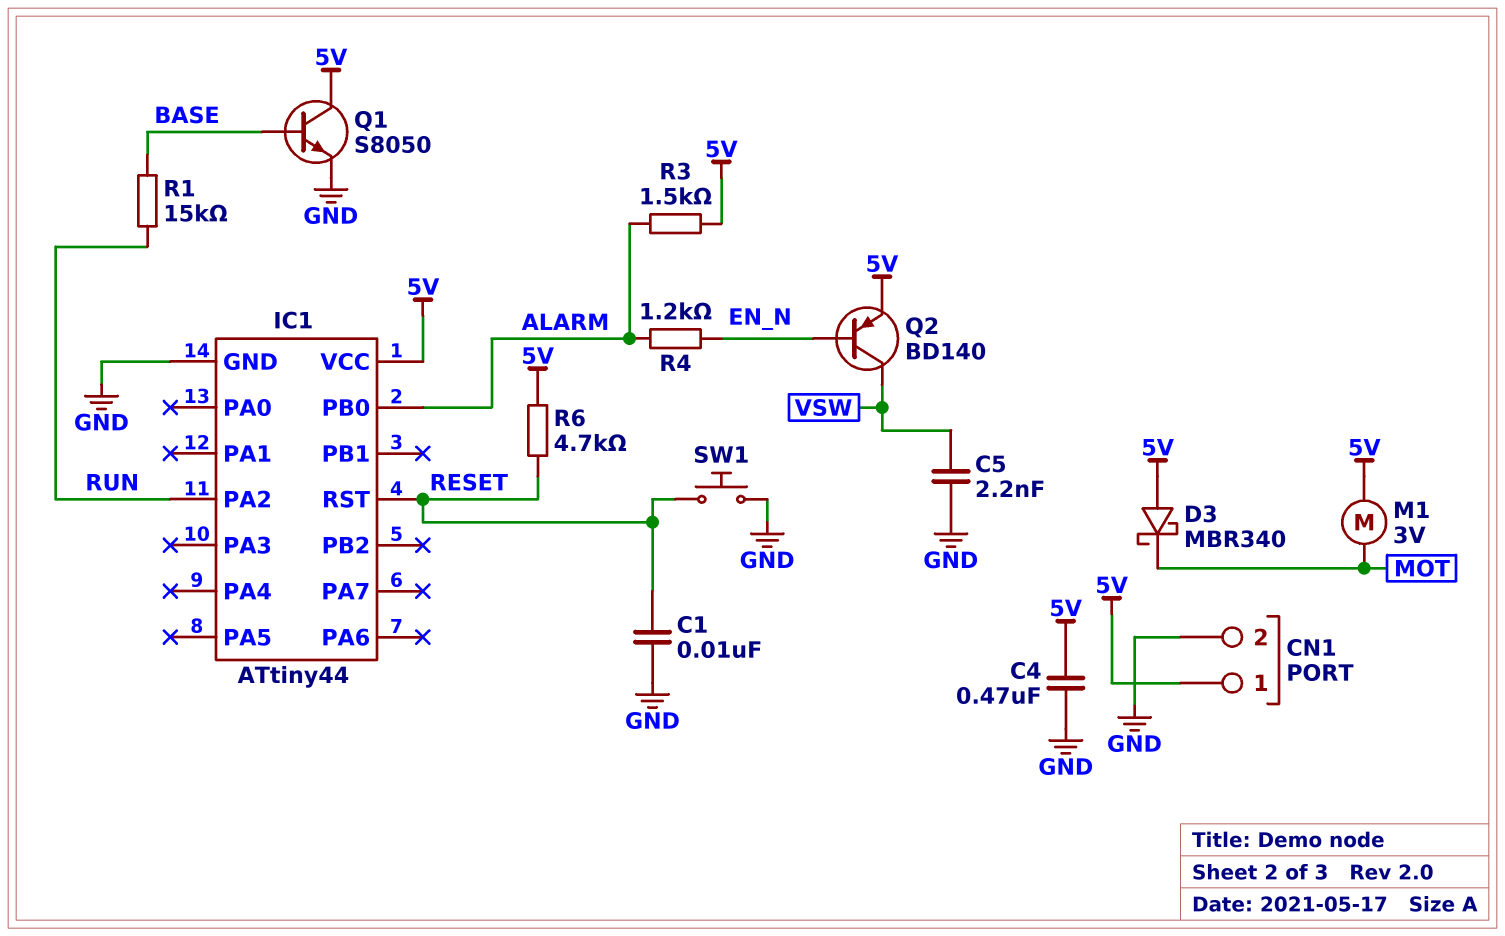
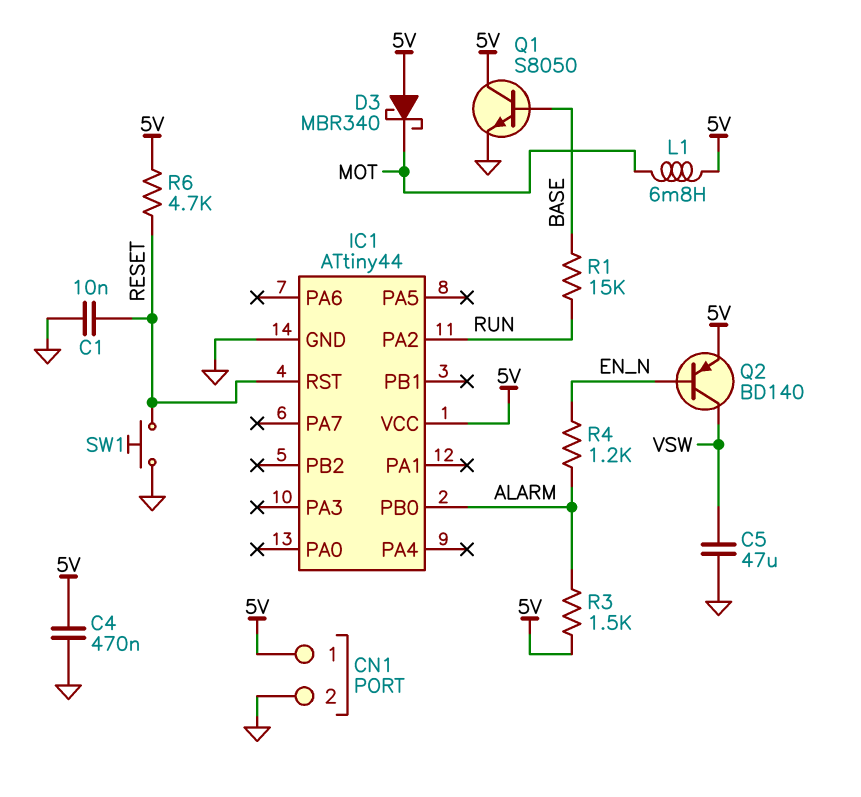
C5: 2.2nF (GND, VSW) -> 47uF (GND, VSW)
L1: none -> 6.8mH (5V, MOT)
M1: motor 3V (5V, MOT) -> none

